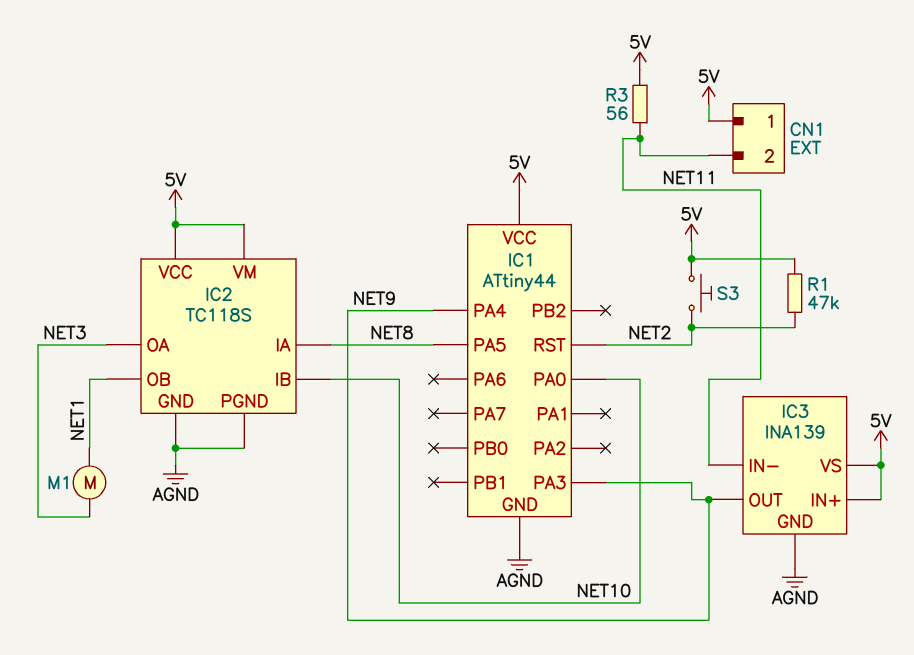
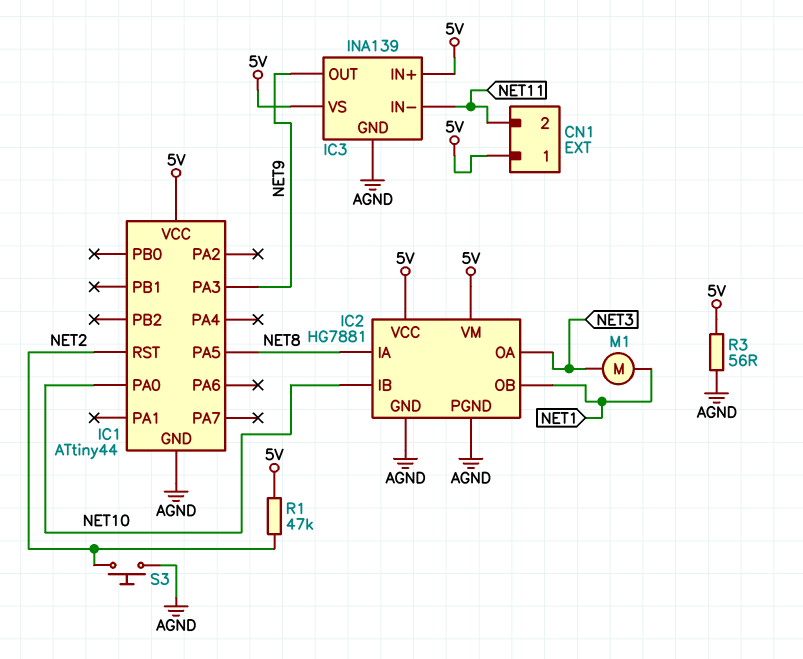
IC1 pin PA4: NET9 -> none
IC2: TC118S -> HG7881
R3: 56 (5V, NET11) -> 56 (5V, AGND)
S3: button (5V, NET2) -> button (AGND, NET2)

